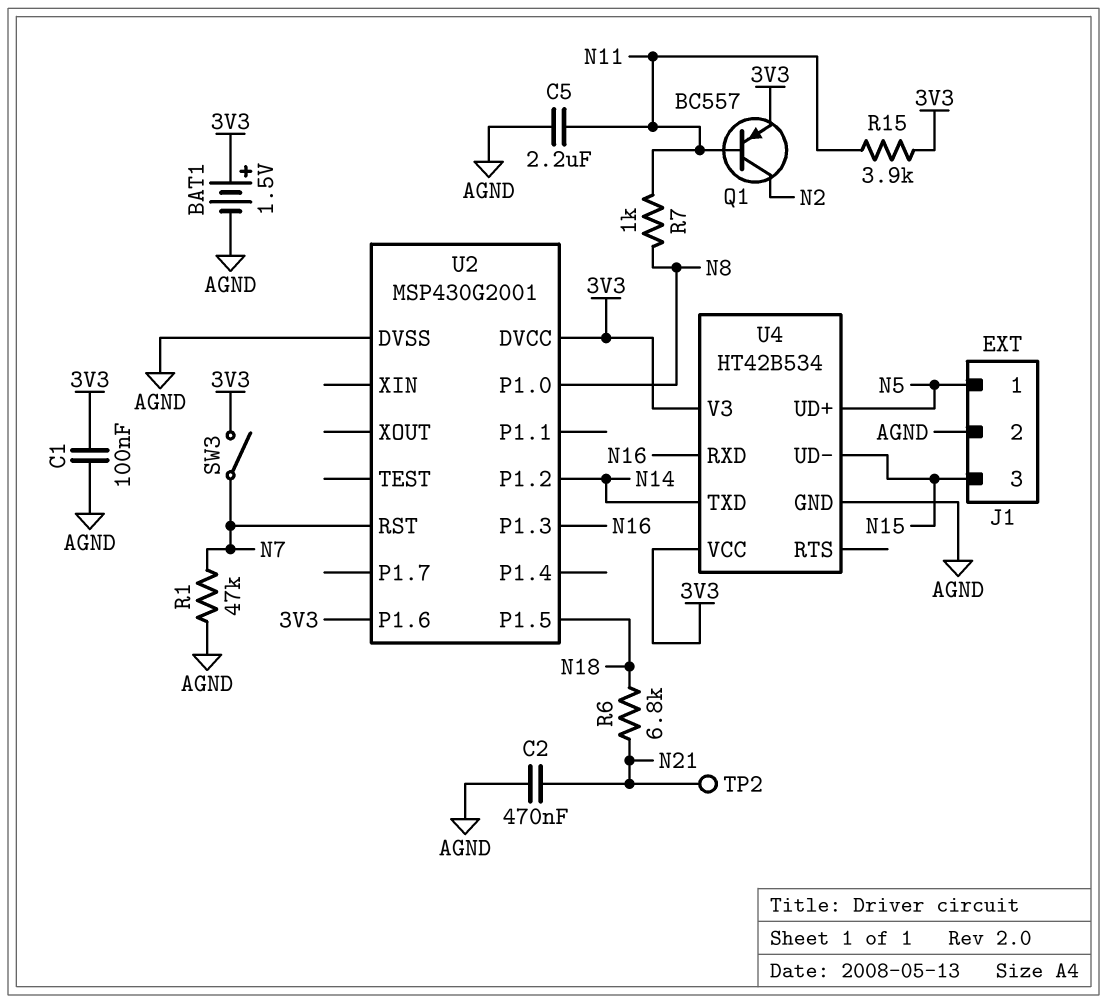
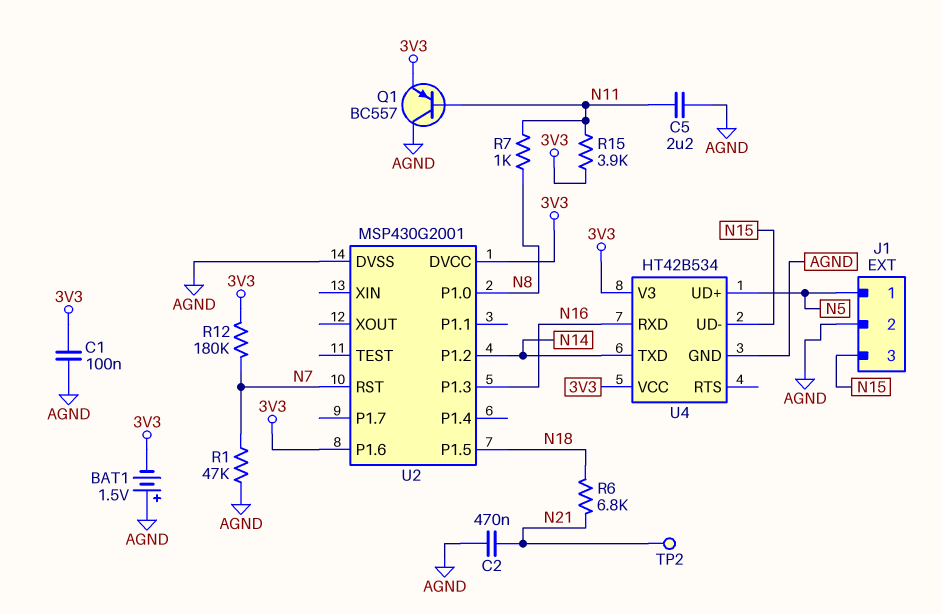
BAT1: 1.5V (plus 3V3, minus AGND) -> 1.5V (plus AGND, minus 3V3)
Q1: PNP BC557 (B N11, C N2, E 3V3) -> PNP BC557 (B N11, C AGND, E 3V3)
R12: none -> 180k (3V3, N7)
SW3: switch (3V3, N7) -> none

